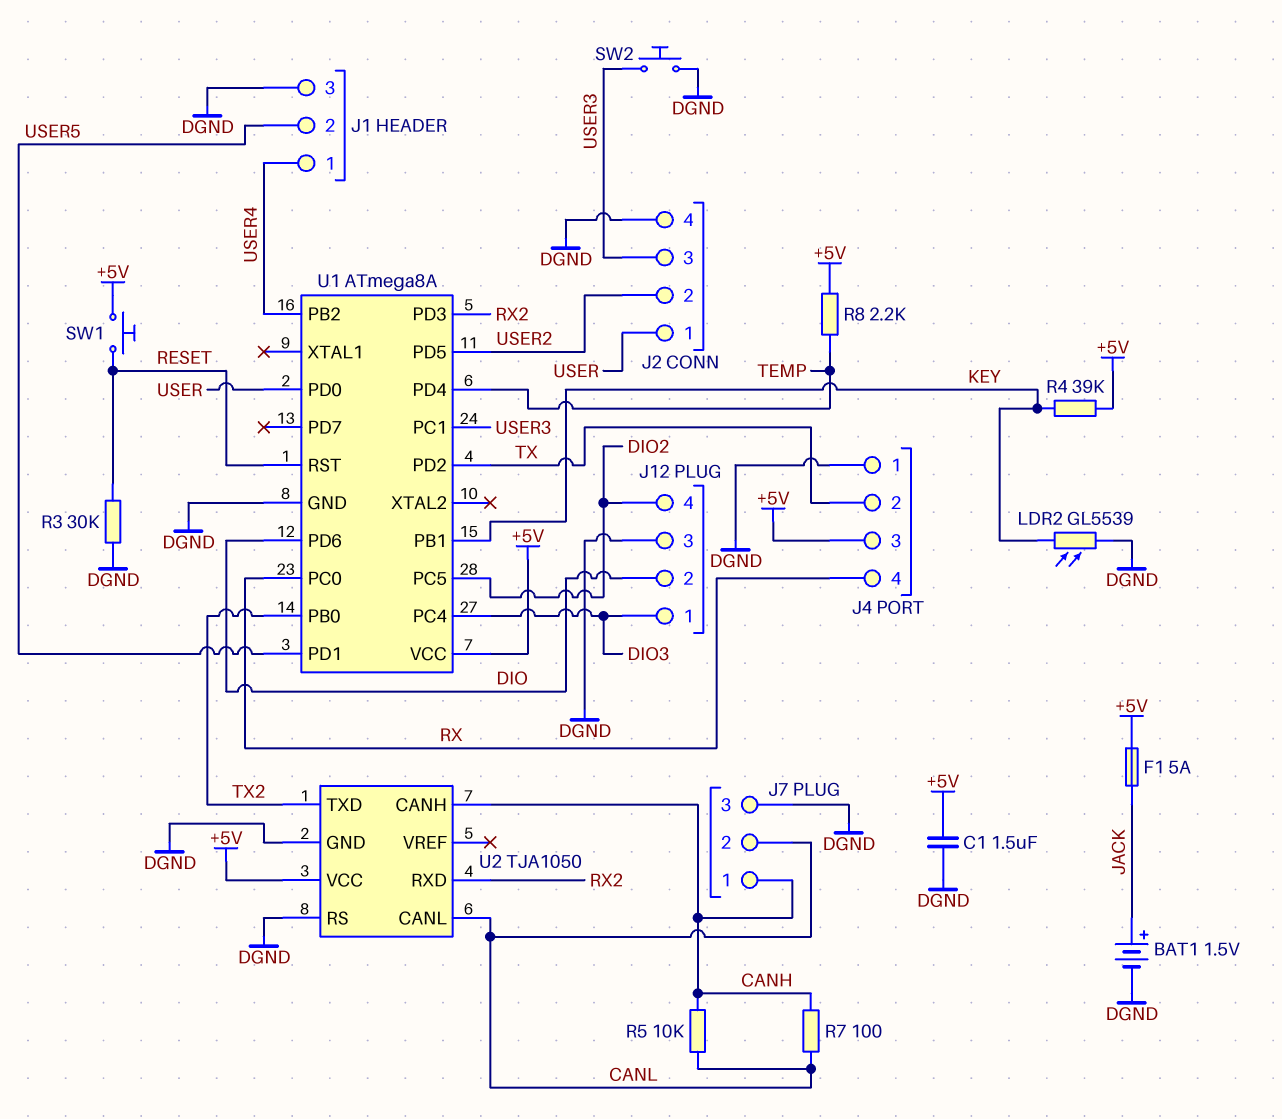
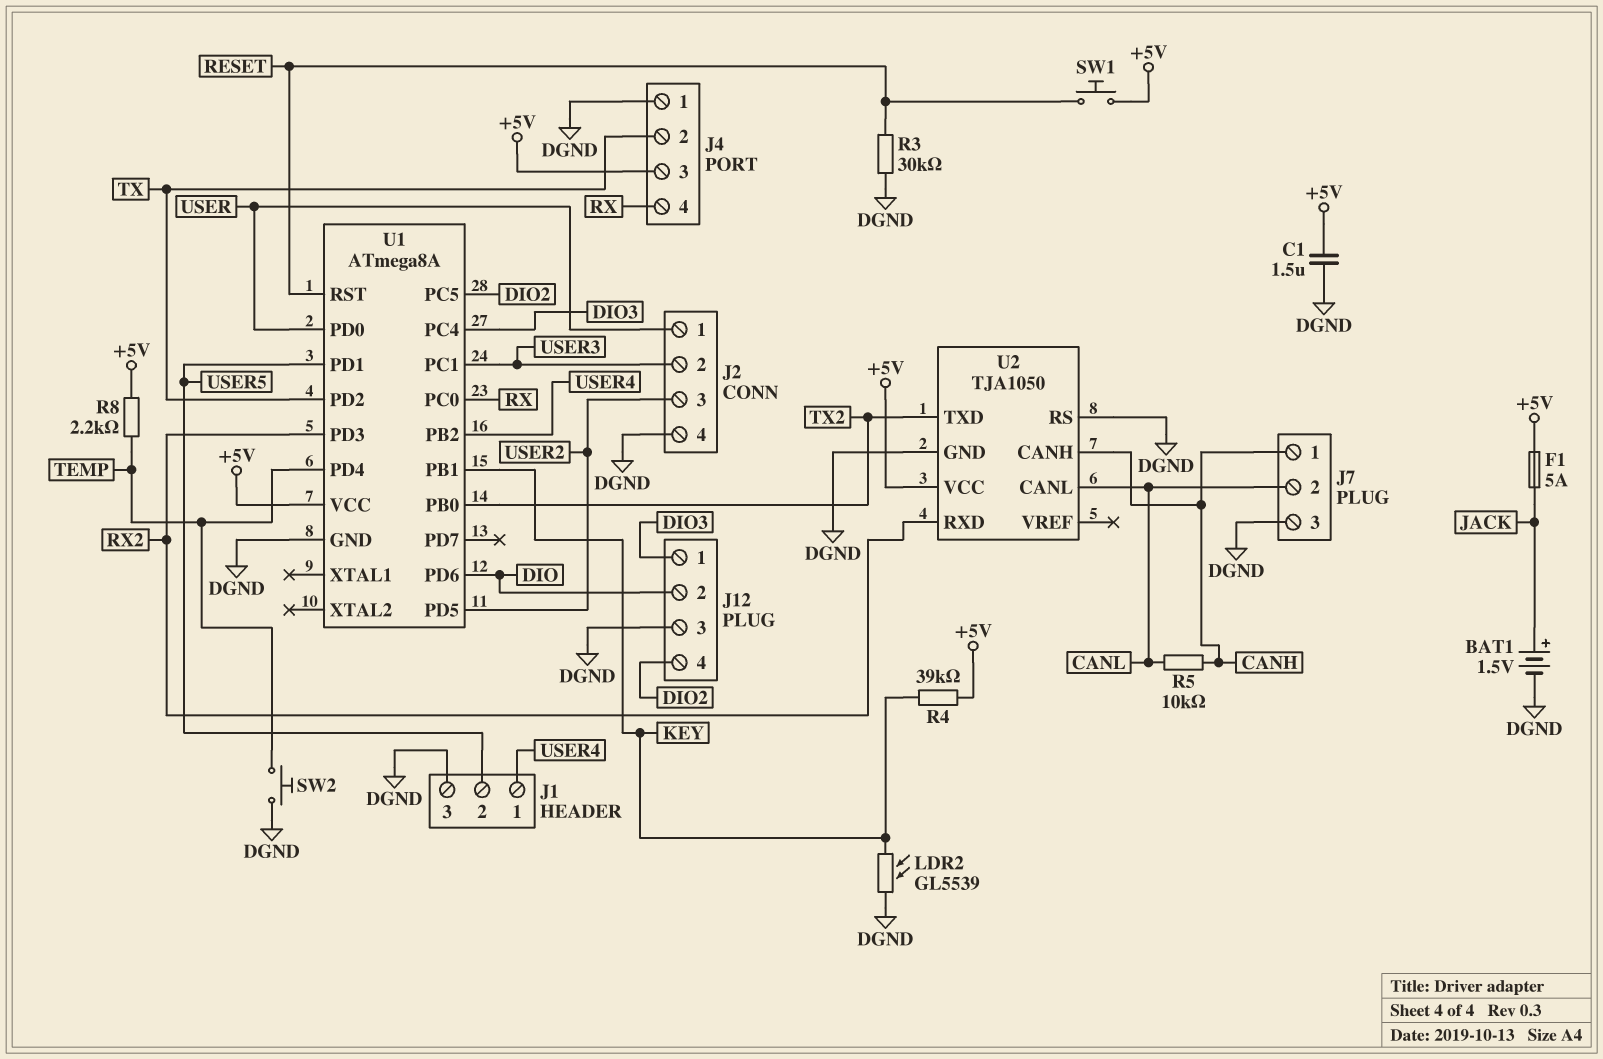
J2 pin 2: USER2 -> USER3
J2 pin 3: USER3 -> USER2
R7: 100 (CANH, CANL) -> none
SW2: button (DGND, USER3) -> button (DGND, TEMP)

